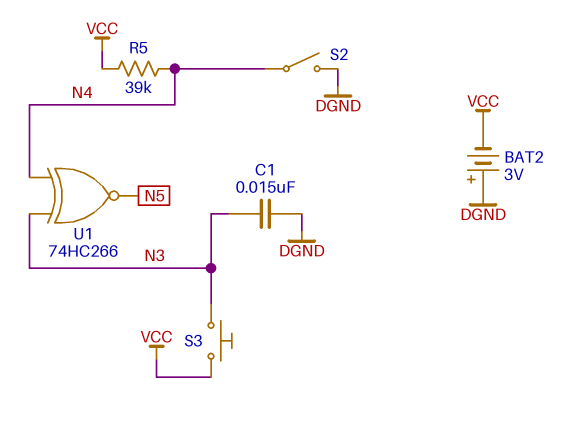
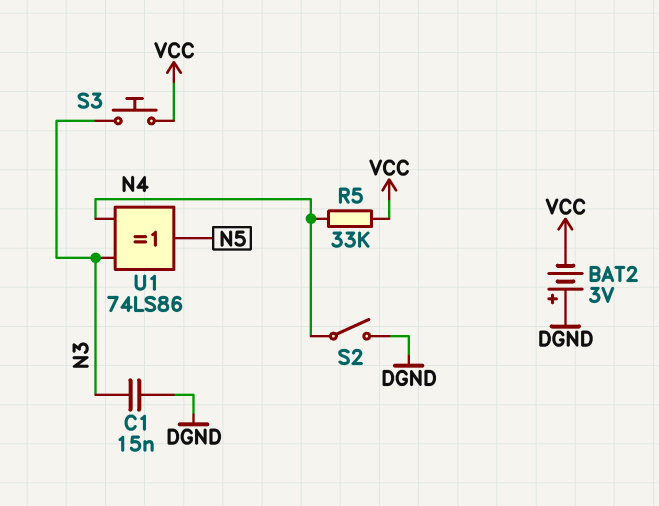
R5: 39k (N4, VCC) -> 33k (N4, VCC)
U1: XNOR 74HC266 (in N3, in N4, out N5) -> XOR 74LS86 (in N3, in N4, out N5)

